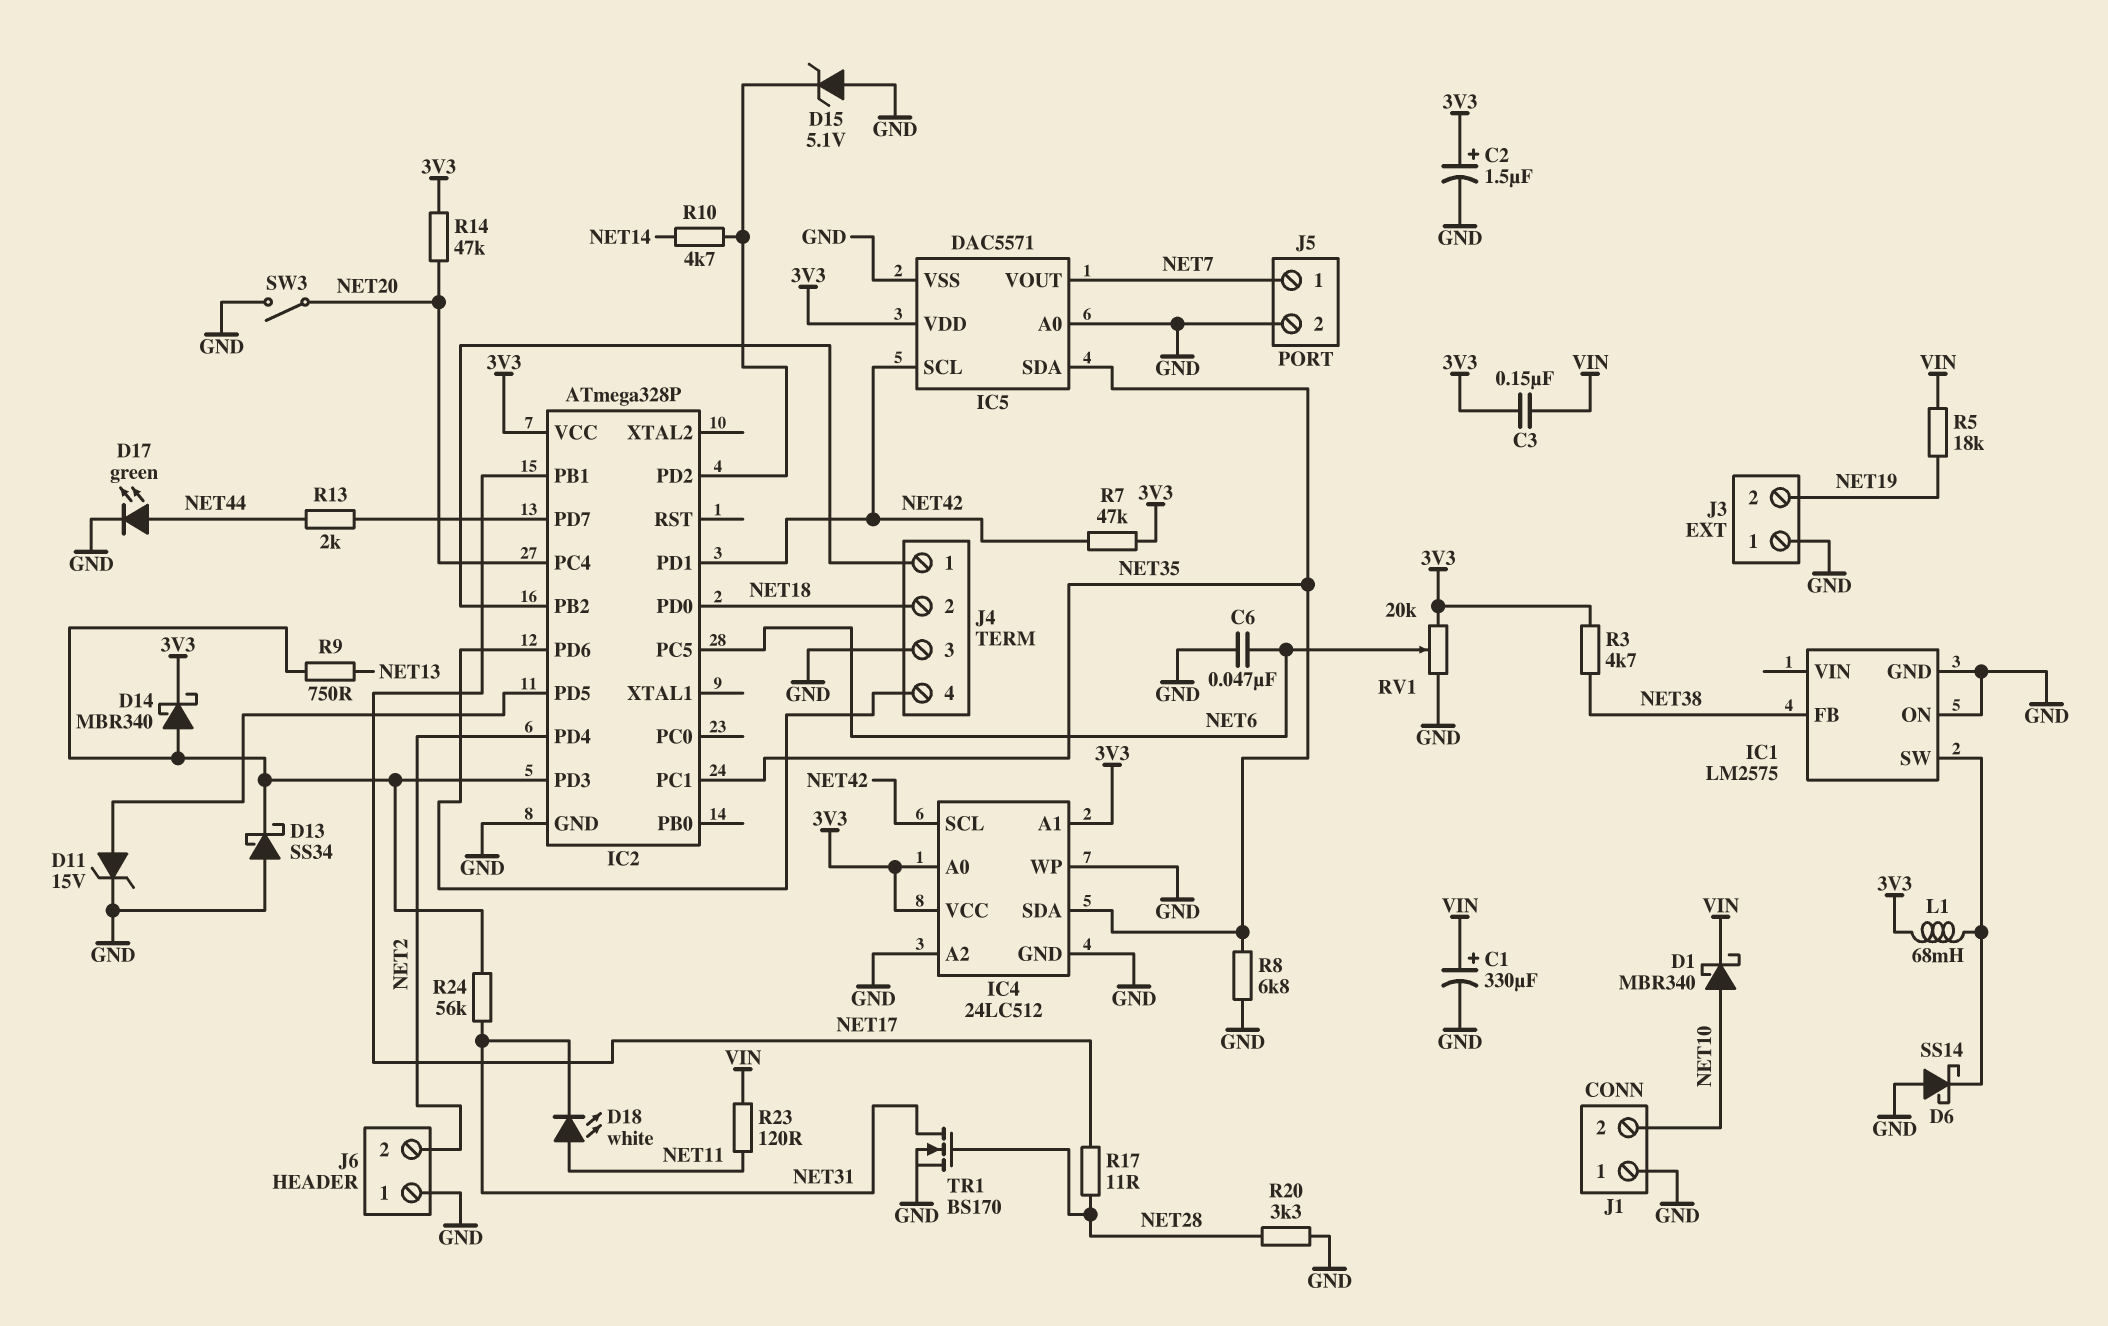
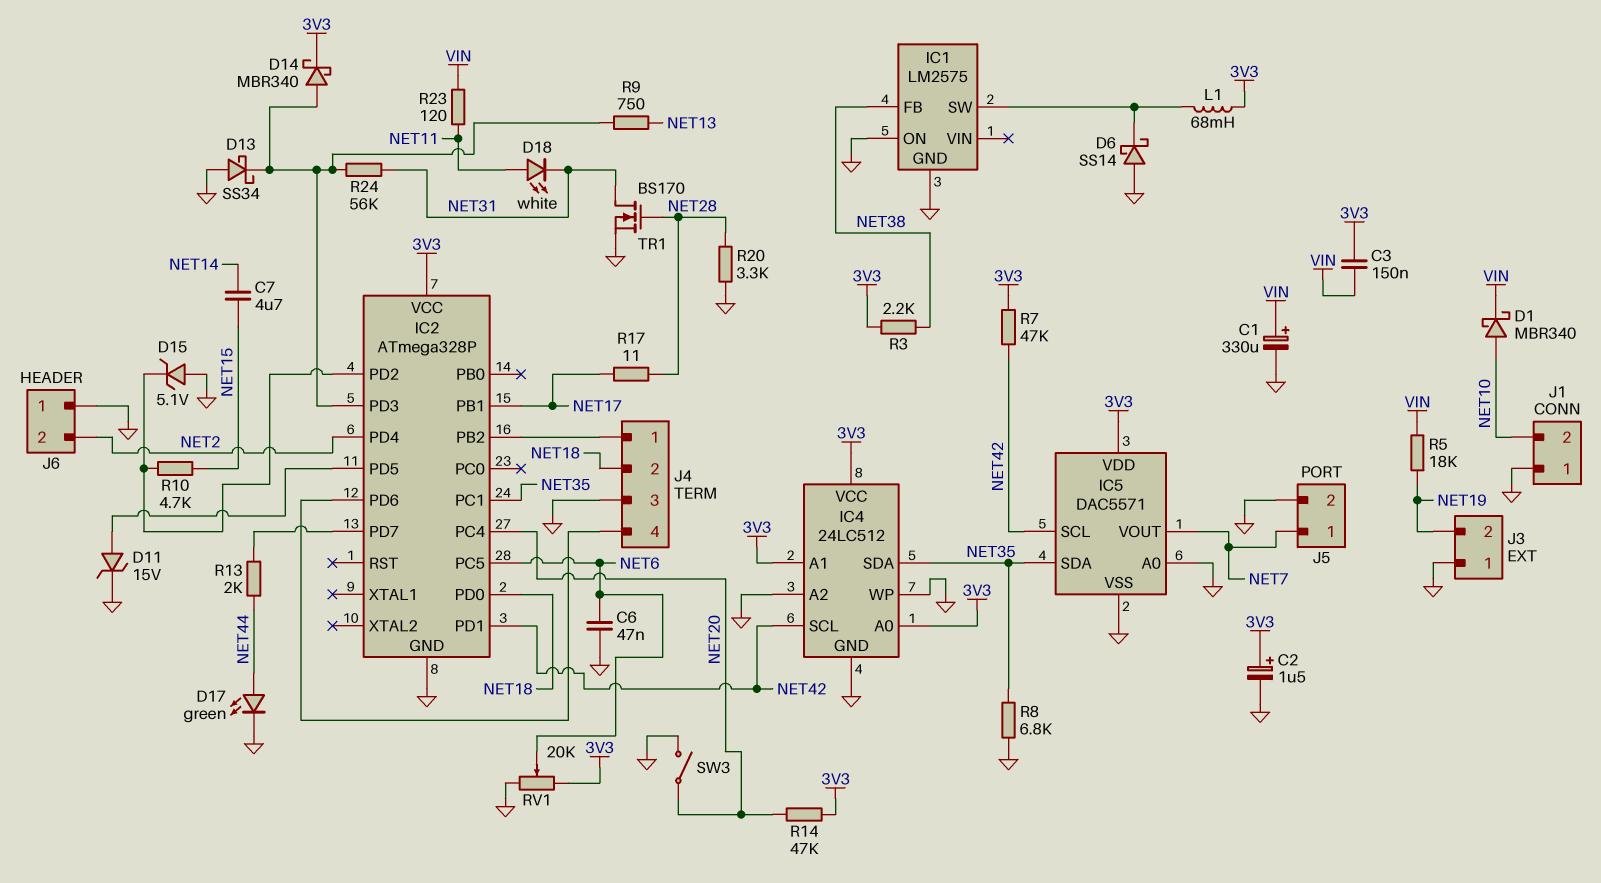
C7: none -> 4.7uF (NET14, NET15)
R3: 4.7k (3V3, NET38) -> 2.2k (3V3, NET38)
R10: 4.7k (IC2/PD2, NET14) -> 4.7k (IC2/PD2, NET15)

